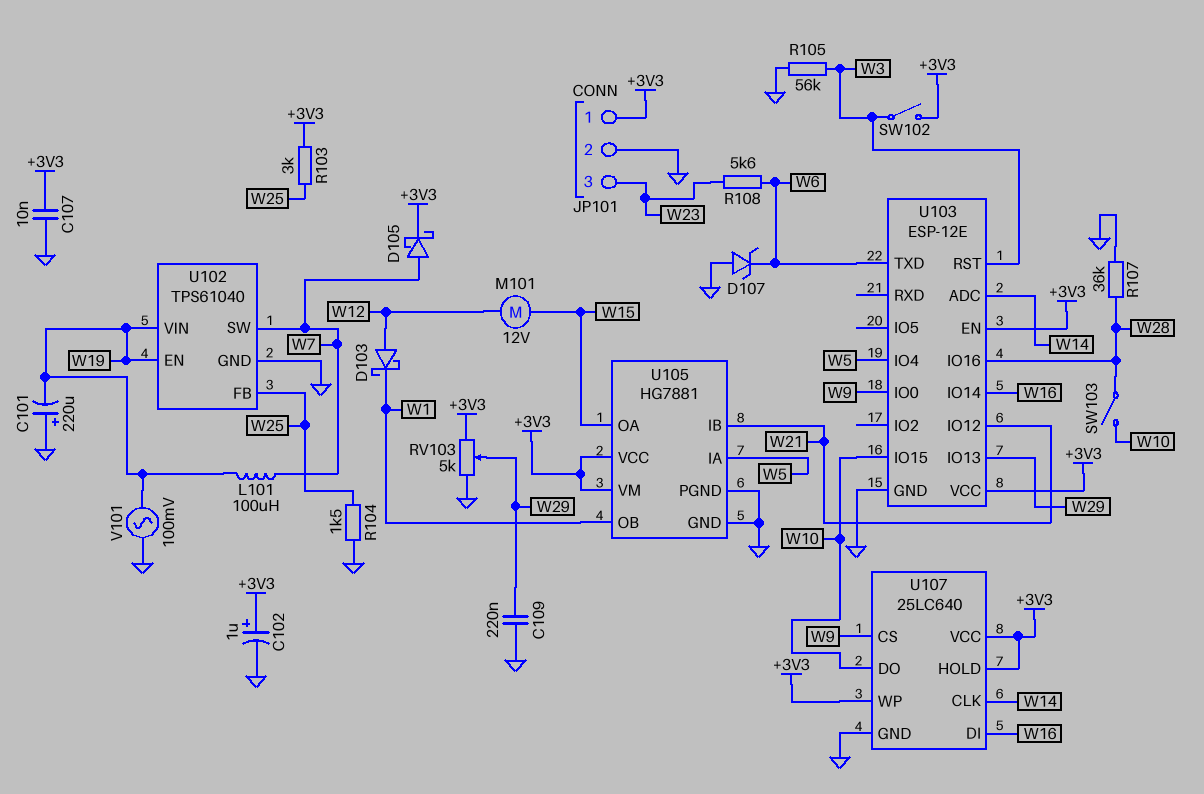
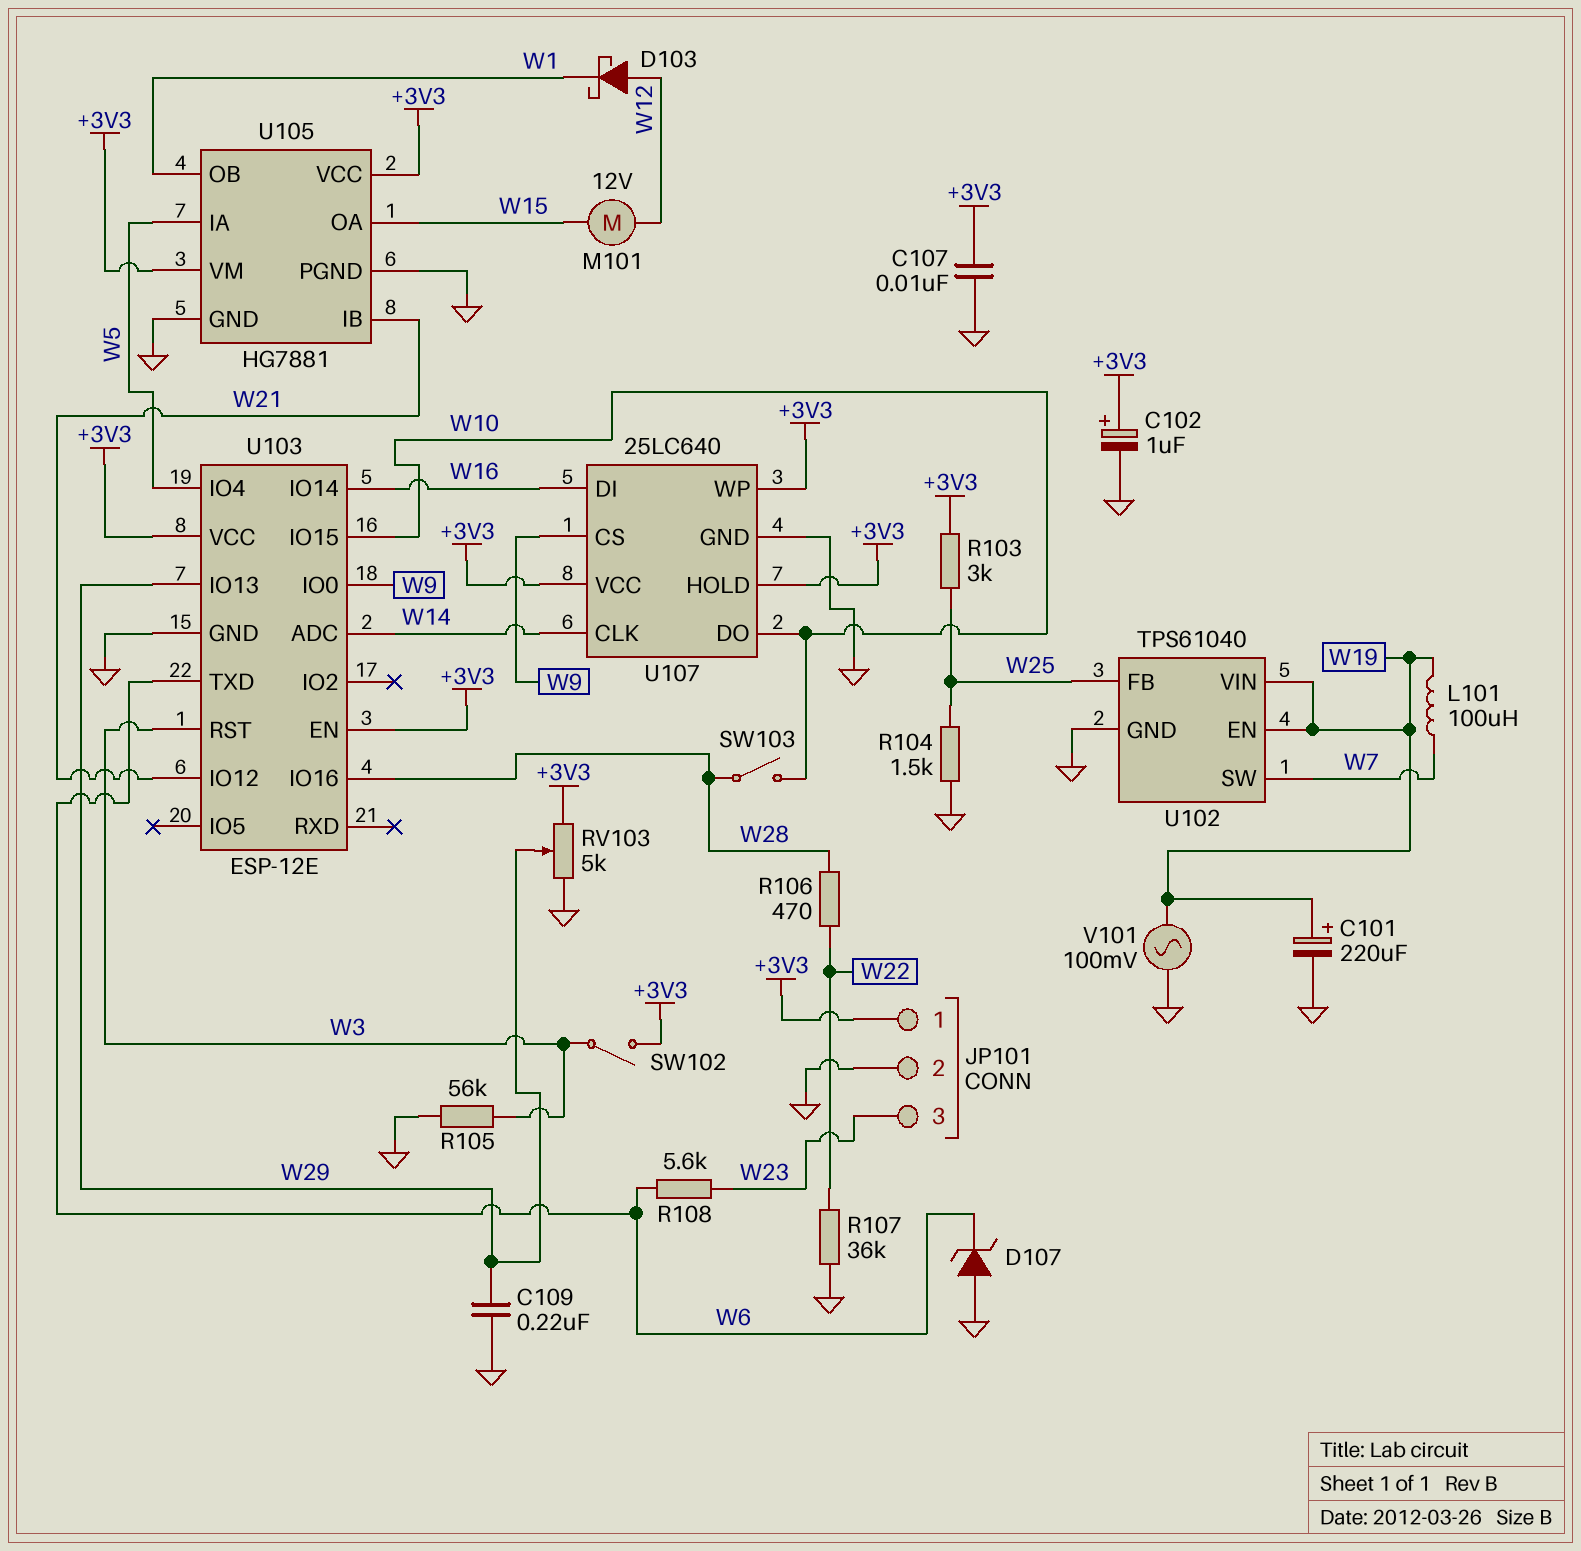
C101: 220uF (plus GND, minus W19) -> 220uF (plus W19, minus GND)
D105: schottky (A W7, K +3V3) -> none
R106: none -> 470 (W22, W28)
R107: 36k (GND, W28) -> 36k (GND, W22)

